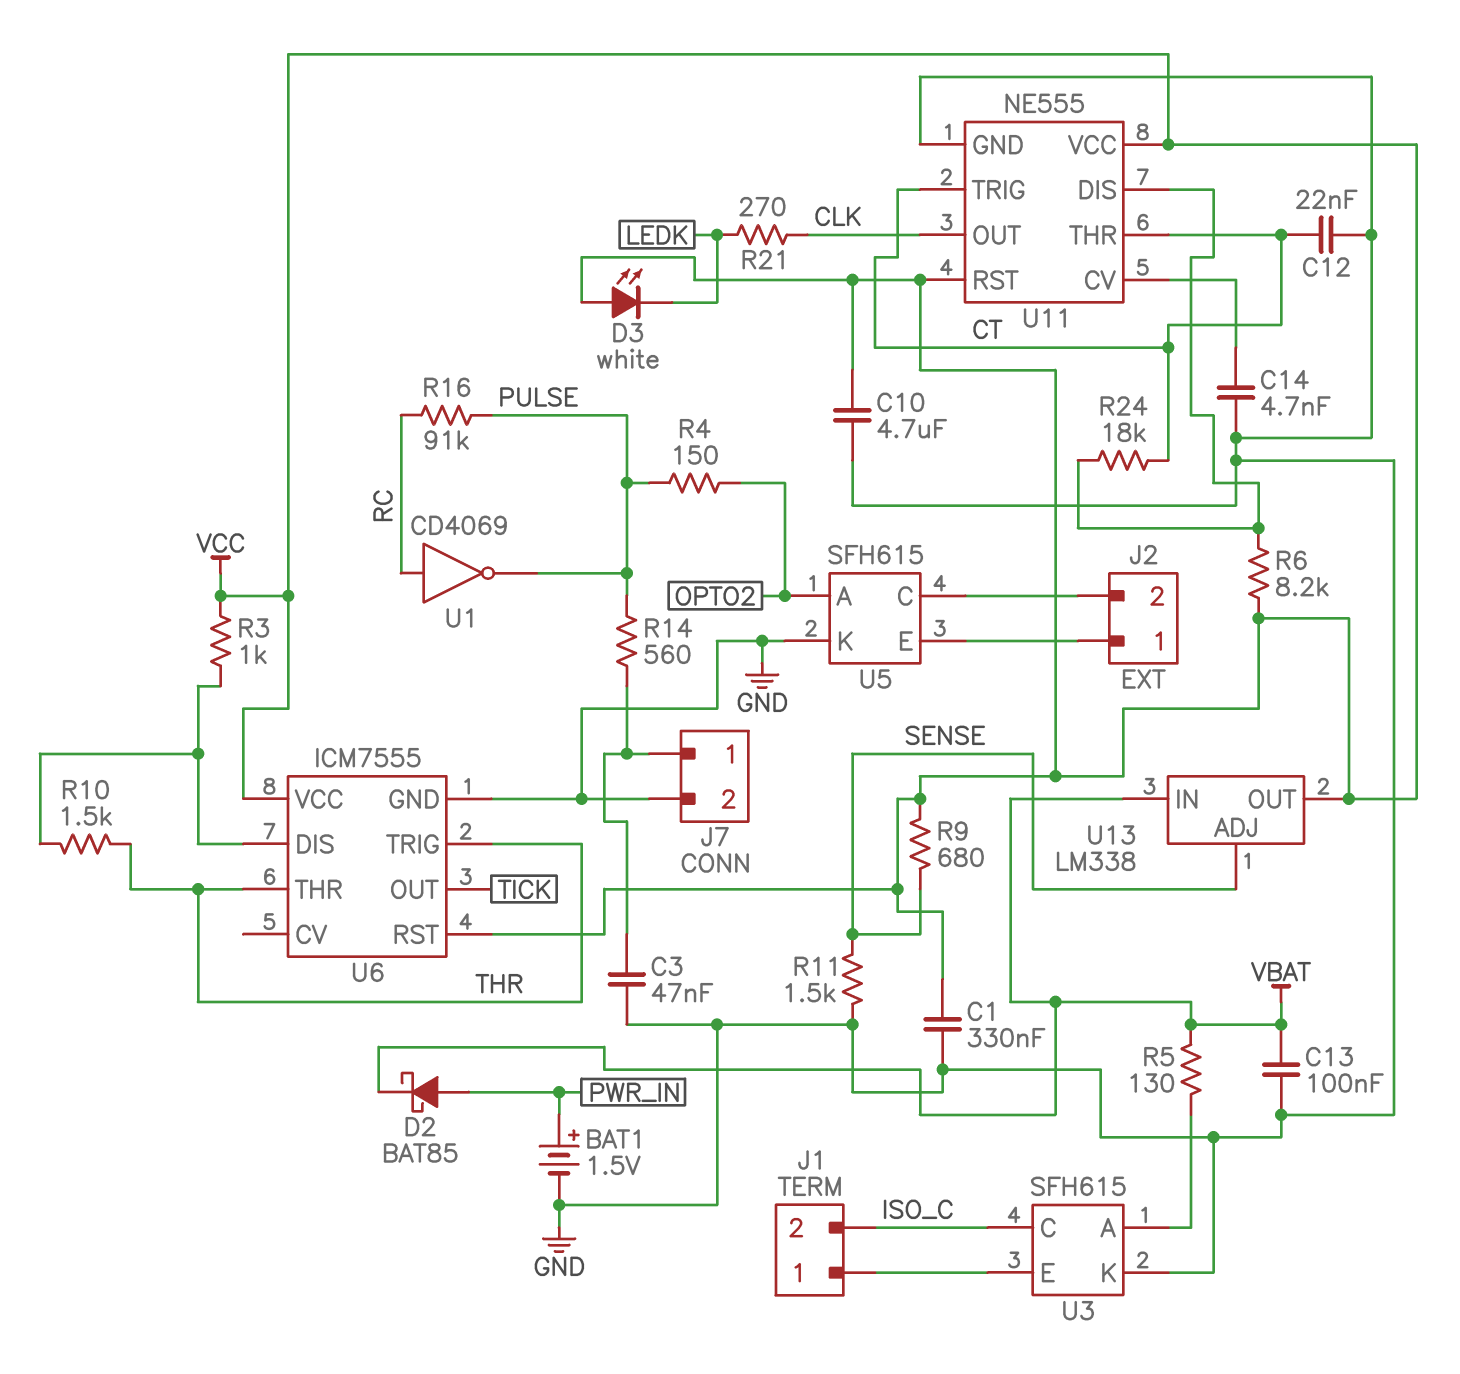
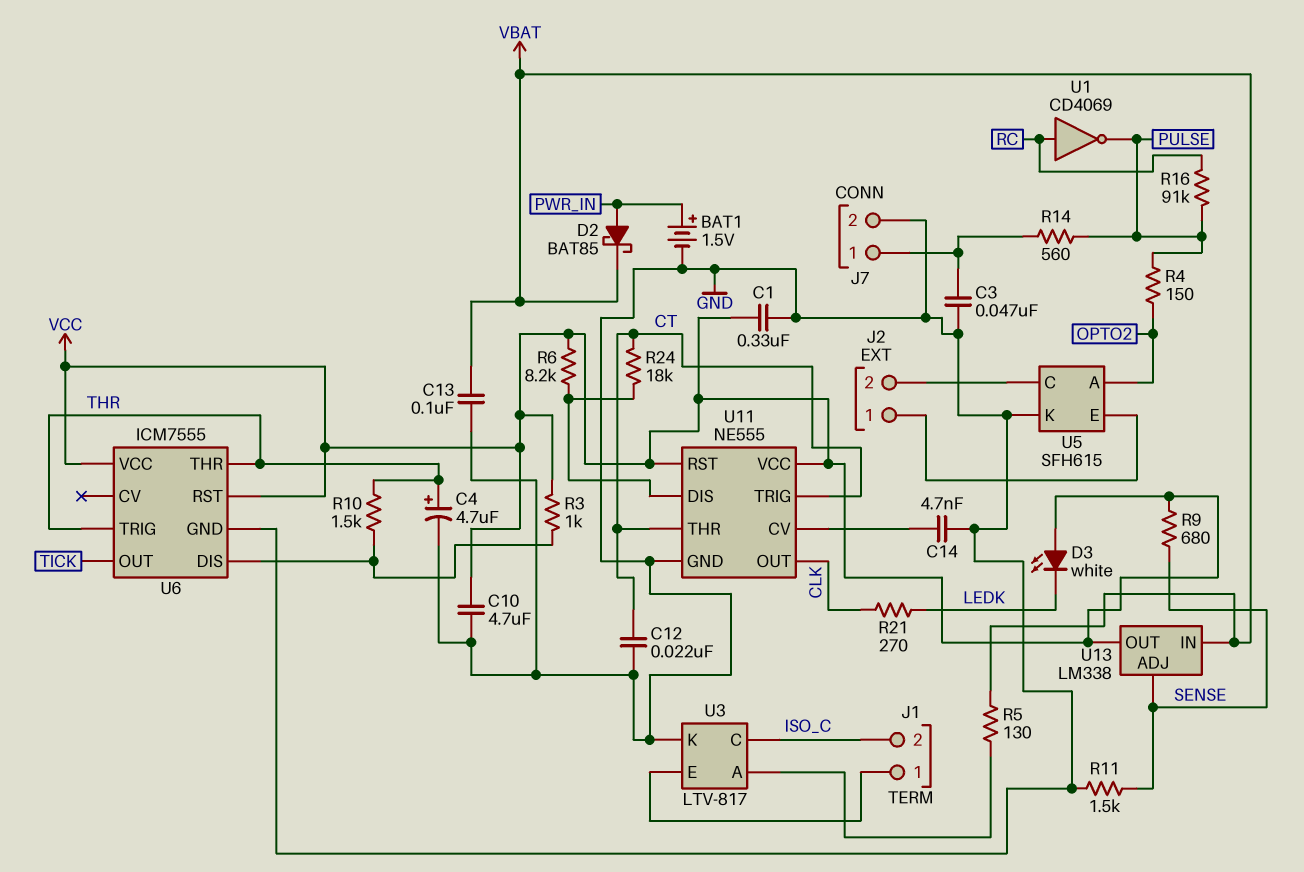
C4: none -> 4.7uF (plus THR, minus GND)
U3: SFH615 -> LTV-817

